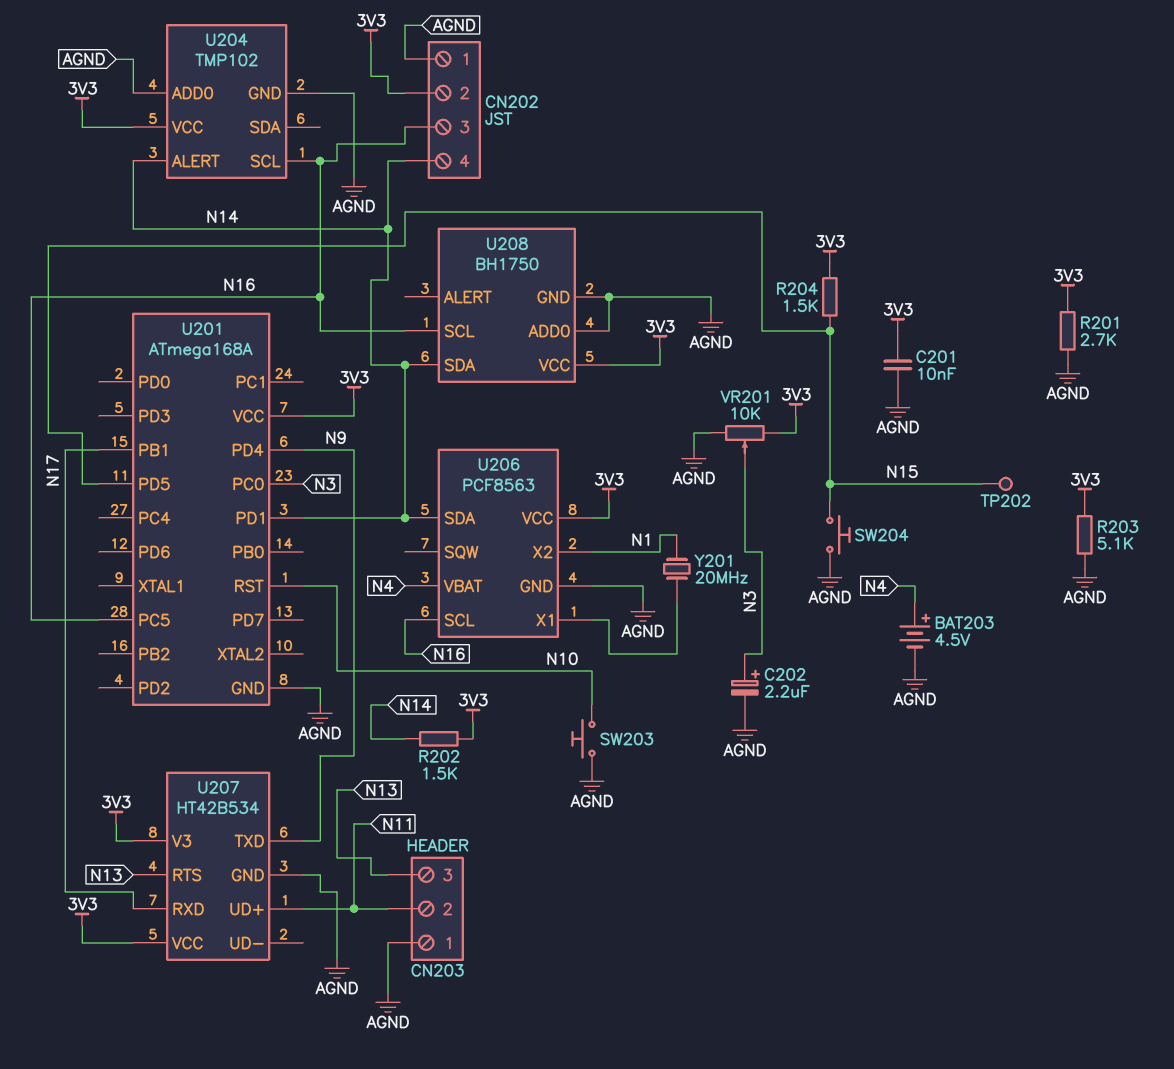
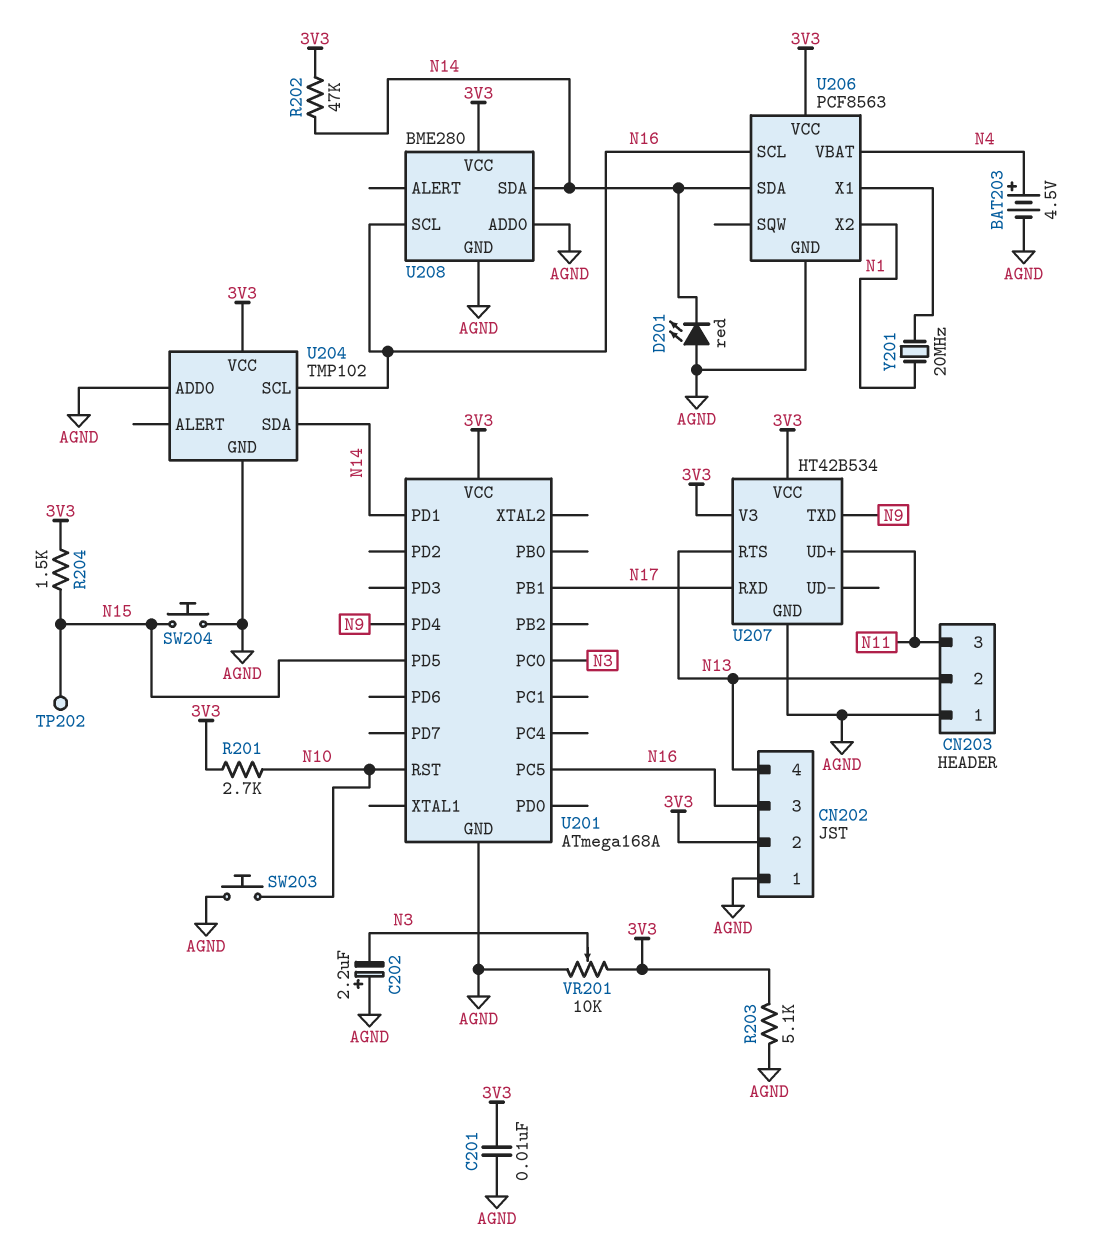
C202: 2.2uF (plus N3, minus AGND) -> 2.2uF (plus AGND, minus N3)
CN202 pin 4: N14 -> N13
CN203 pin 2: N11 -> N13
CN203 pin 3: N13 -> N11
D201: none -> LED red (A AGND, K N14)
R201: 2.7k (3V3, AGND) -> 2.7k (3V3, N10)
R202: 1.5k (3V3, N14) -> 47k (3V3, N14)
U204 pin ALERT: N14 -> none
U204 pin SDA: none -> N14
U208: BH1750 -> BME280

